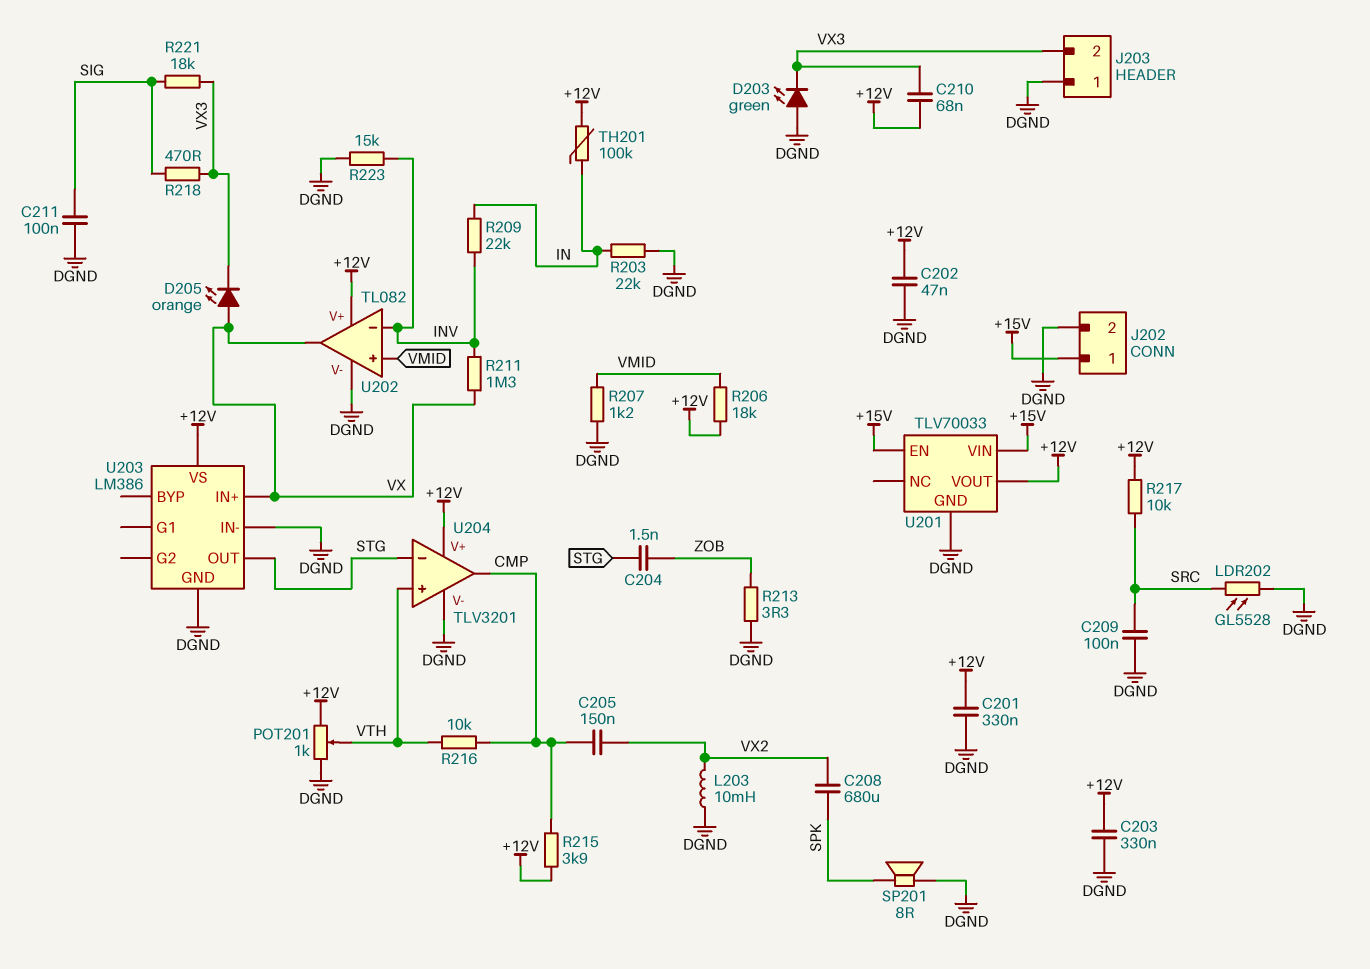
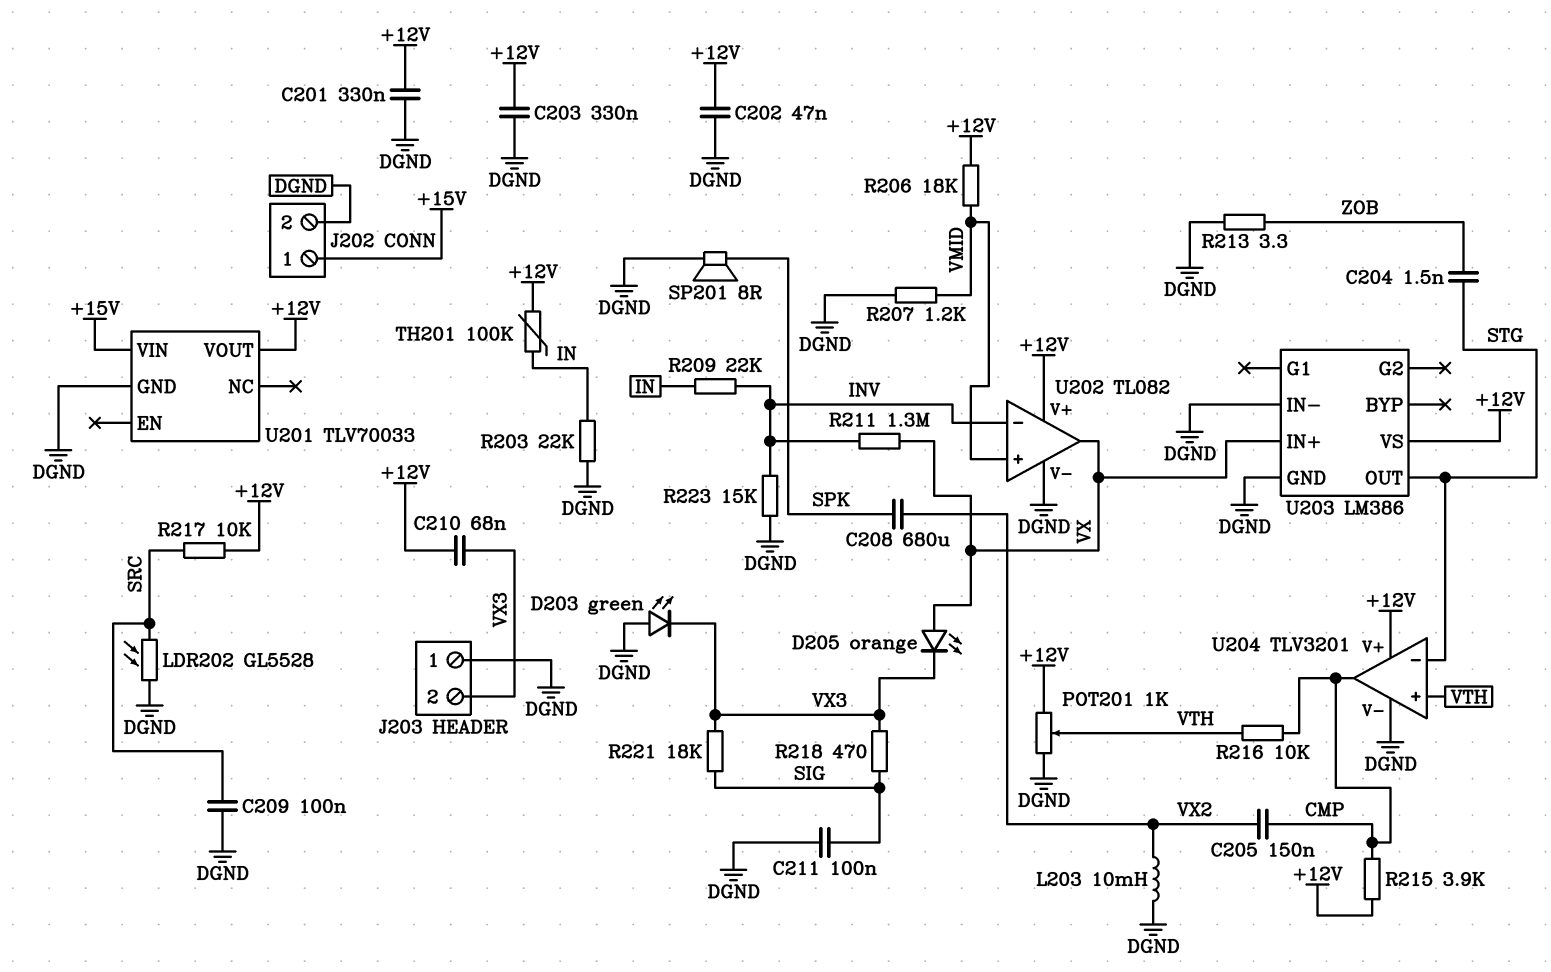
U201 pin EN: +15V -> none

